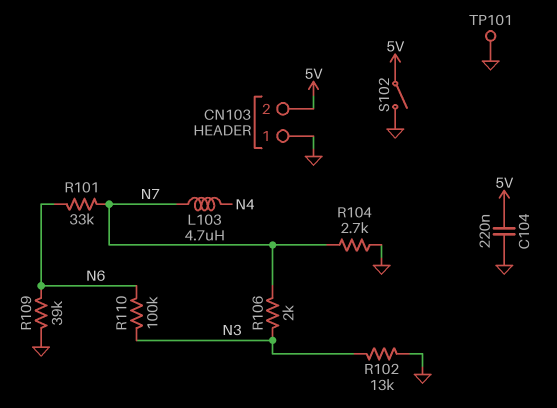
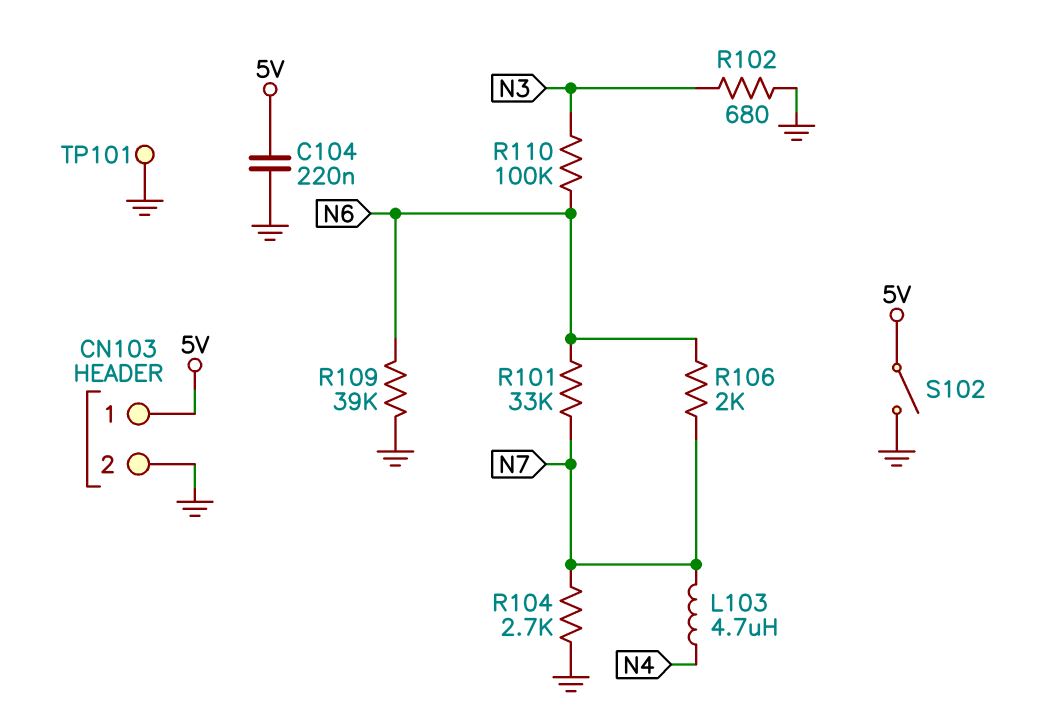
CN103 pin 1: GND -> 5V
CN103 pin 2: 5V -> GND
R102: 13k (GND, N3) -> 680 (GND, N3)
R106: 2k (N3, N7) -> 2k (N6, N7)

